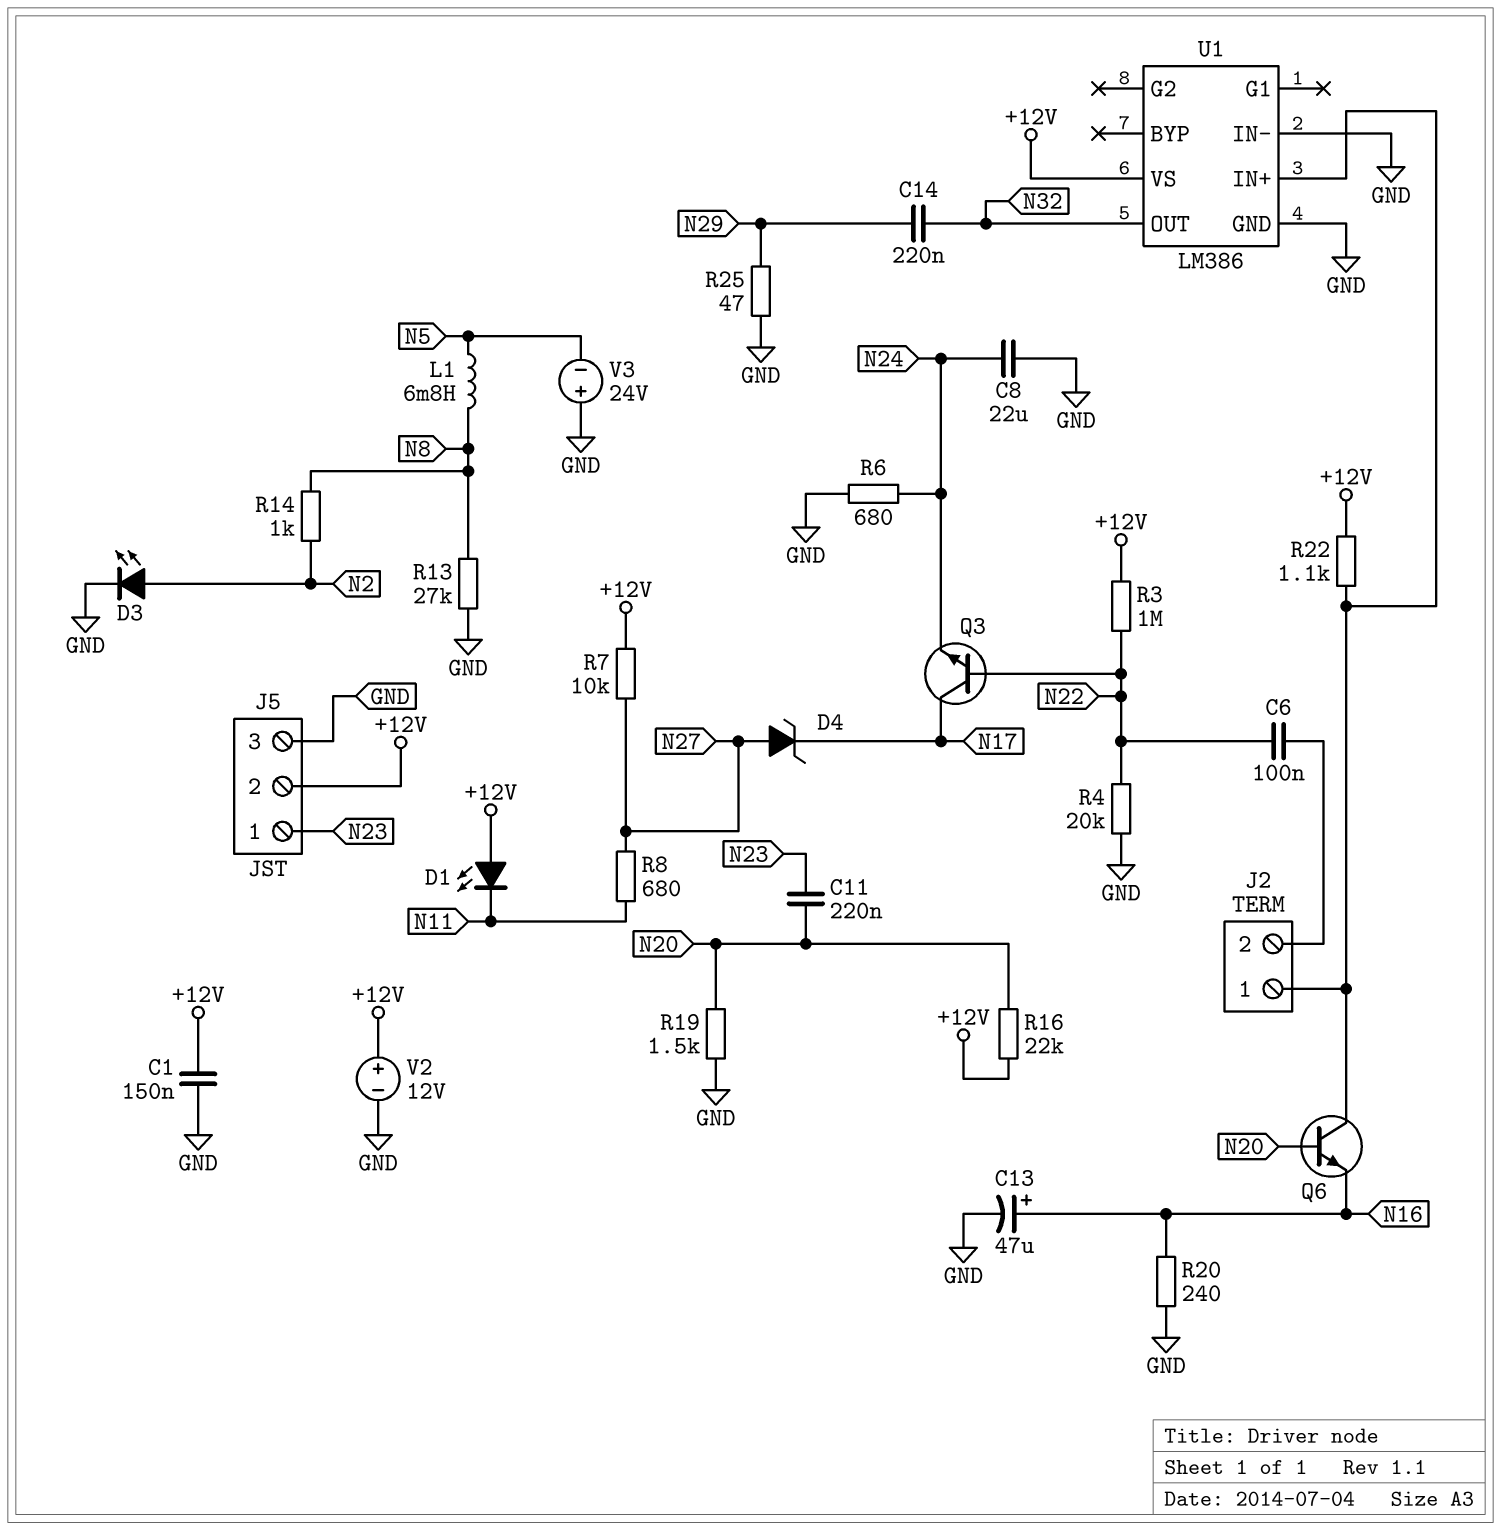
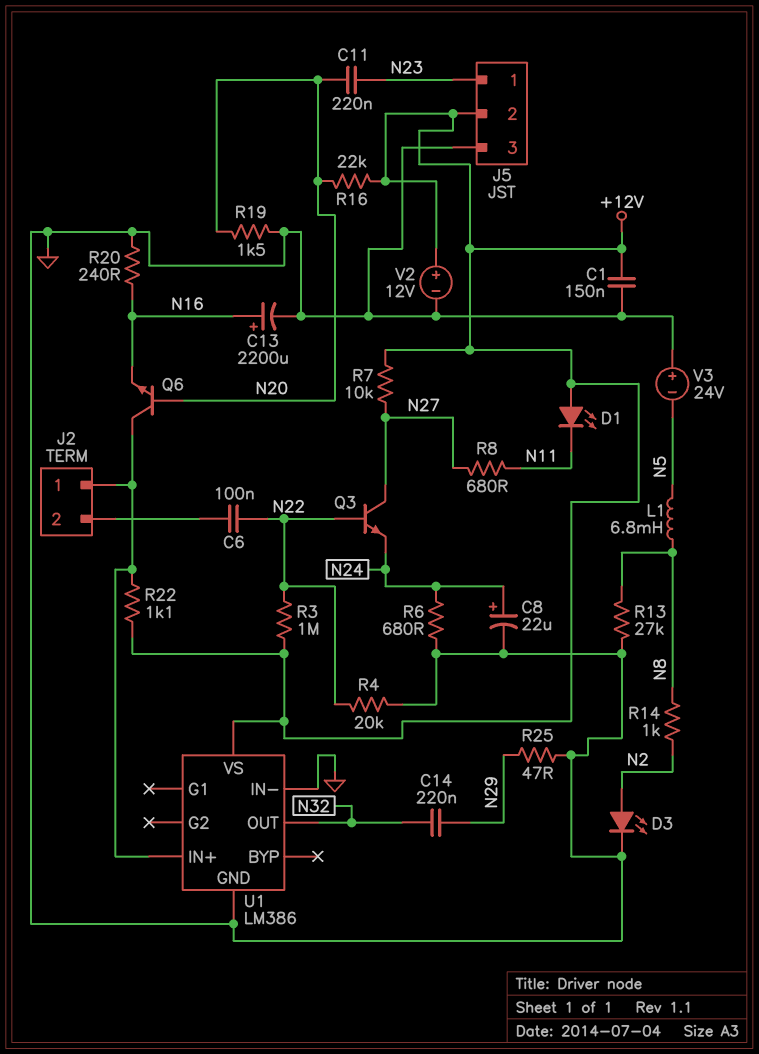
C8: 22uF (GND, N24) -> 22uF (plus N24, minus GND)
C13: 47uF (plus N16, minus GND) -> 2200uF (plus N16, minus GND)
D4: zener (A N27, K N17) -> none
Q3: NPN (B N22, C N17, E N24) -> NPN (B N22, C N27, E N24)

